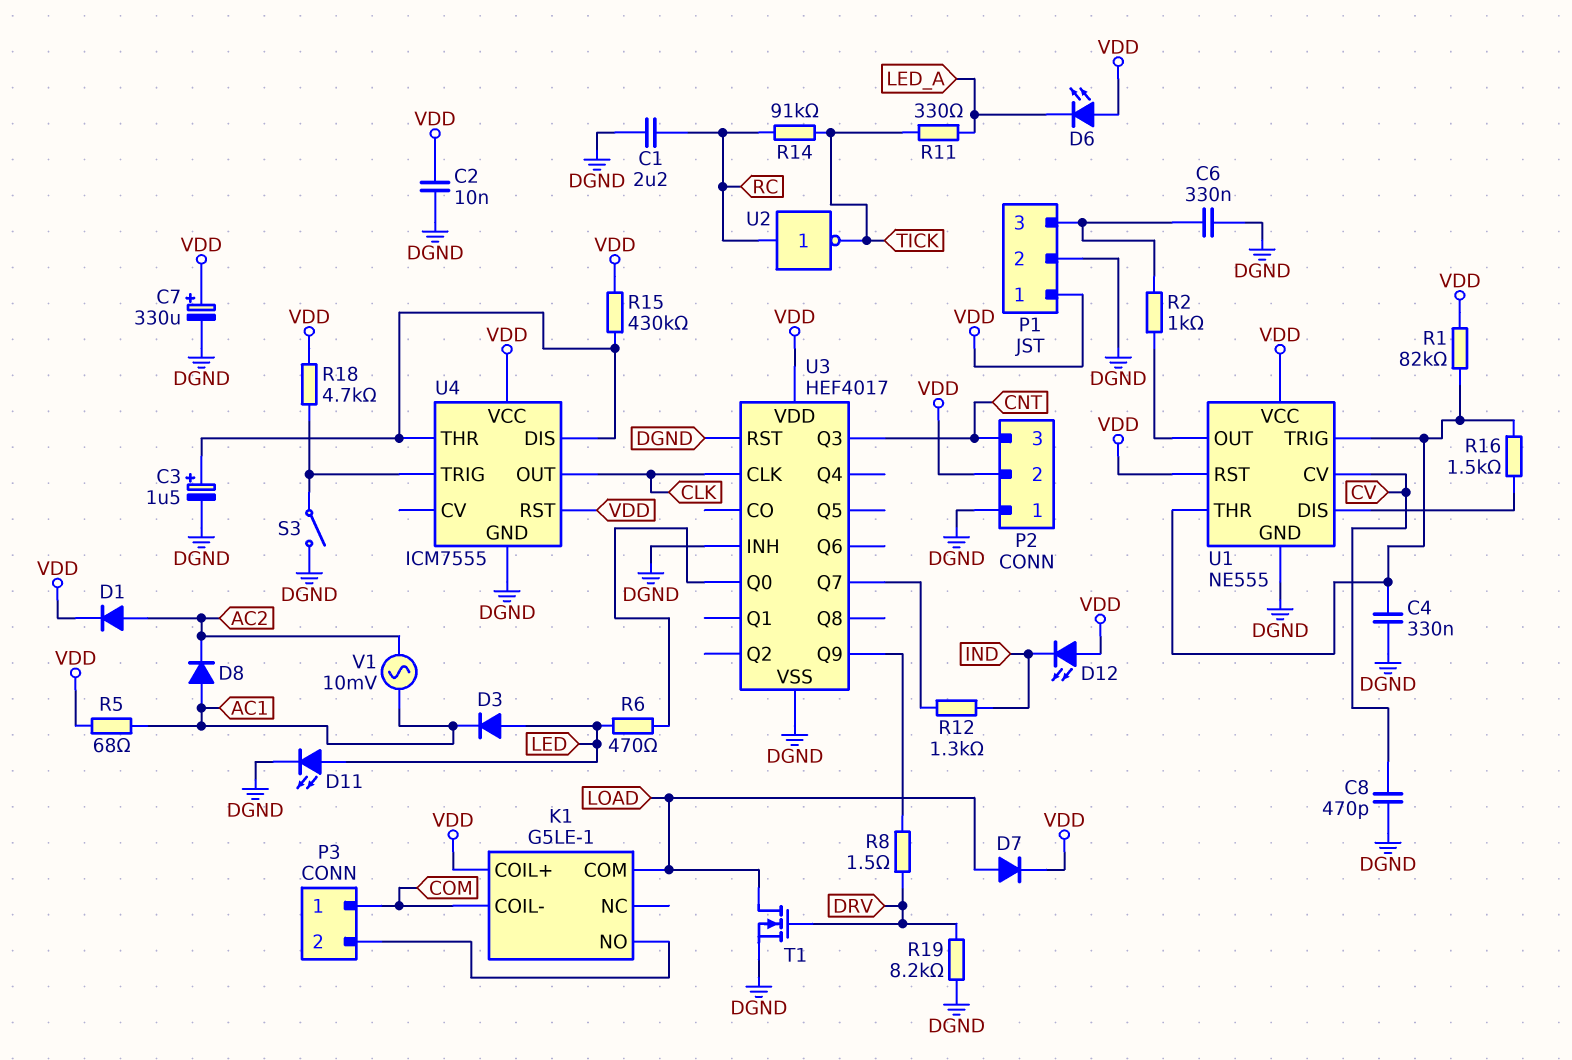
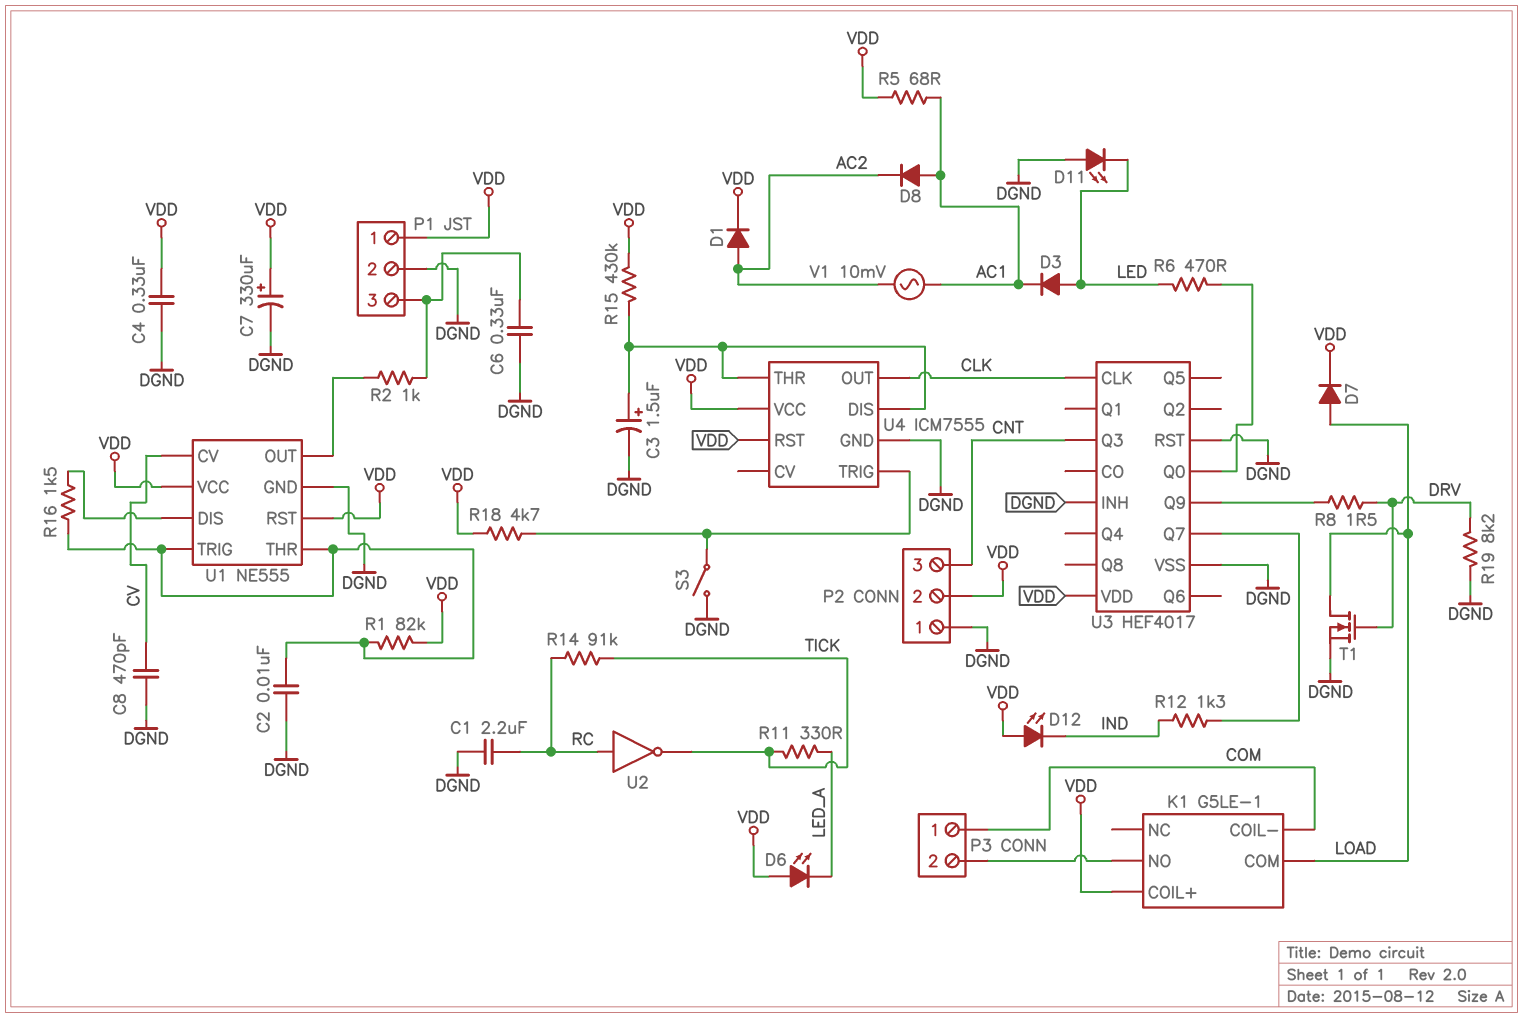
C2: 10nF (DGND, VDD) -> 10nF (DGND, U1/THR)
C4: 330nF (DGND, U1/THR) -> 330nF (DGND, VDD)
D11: LED (A LED, K DGND) -> LED (A DGND, K LED)

